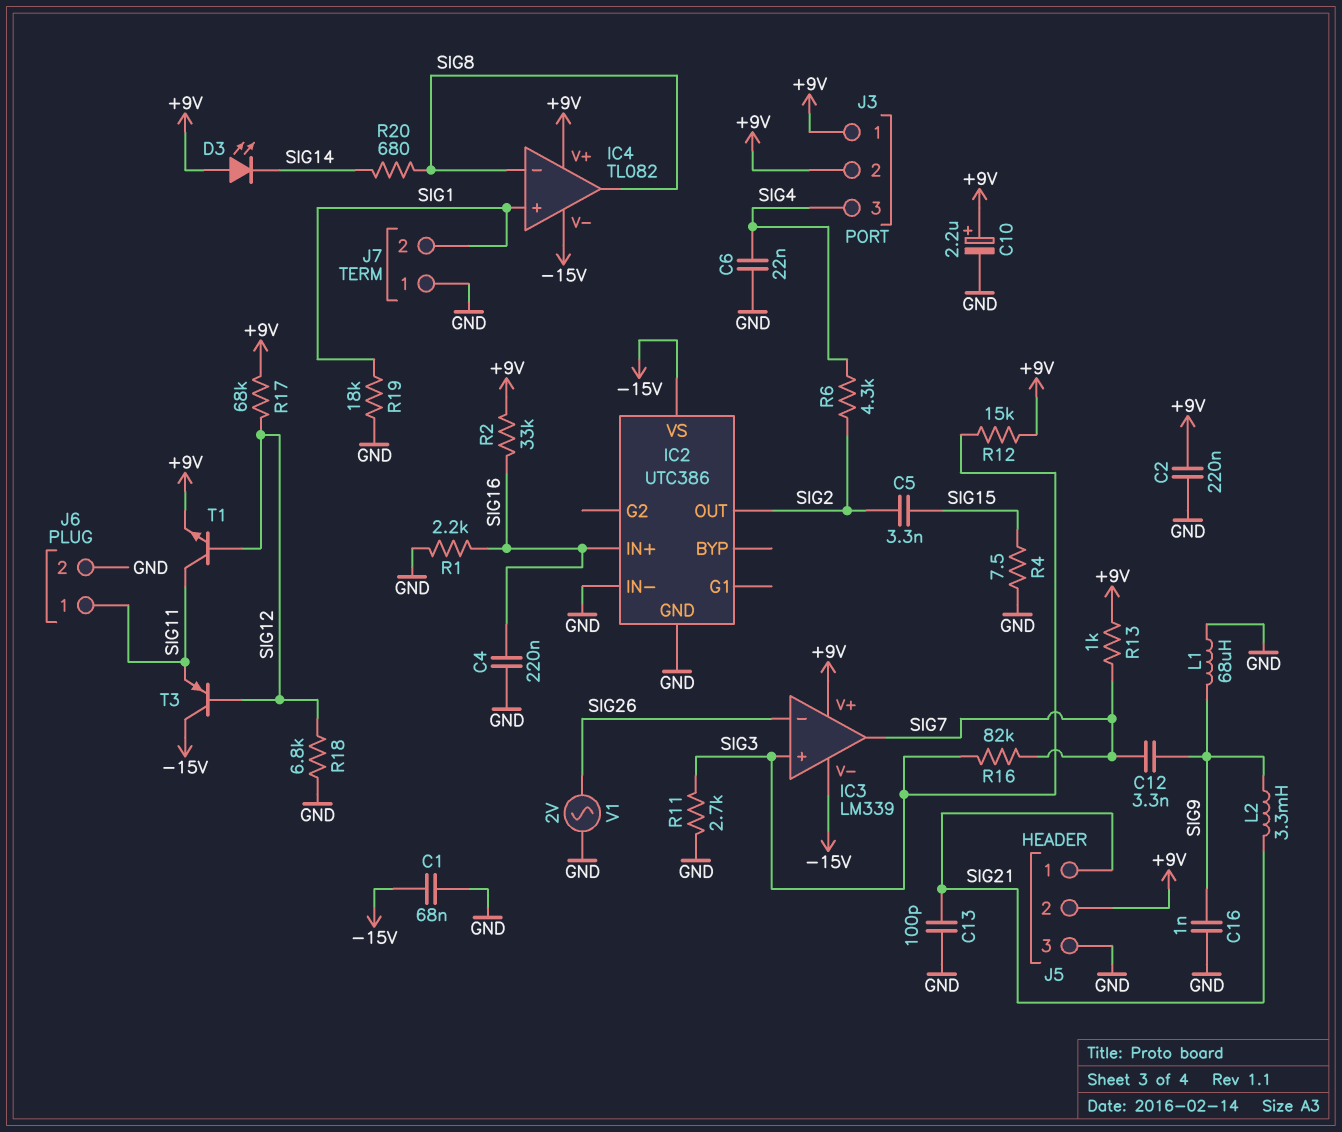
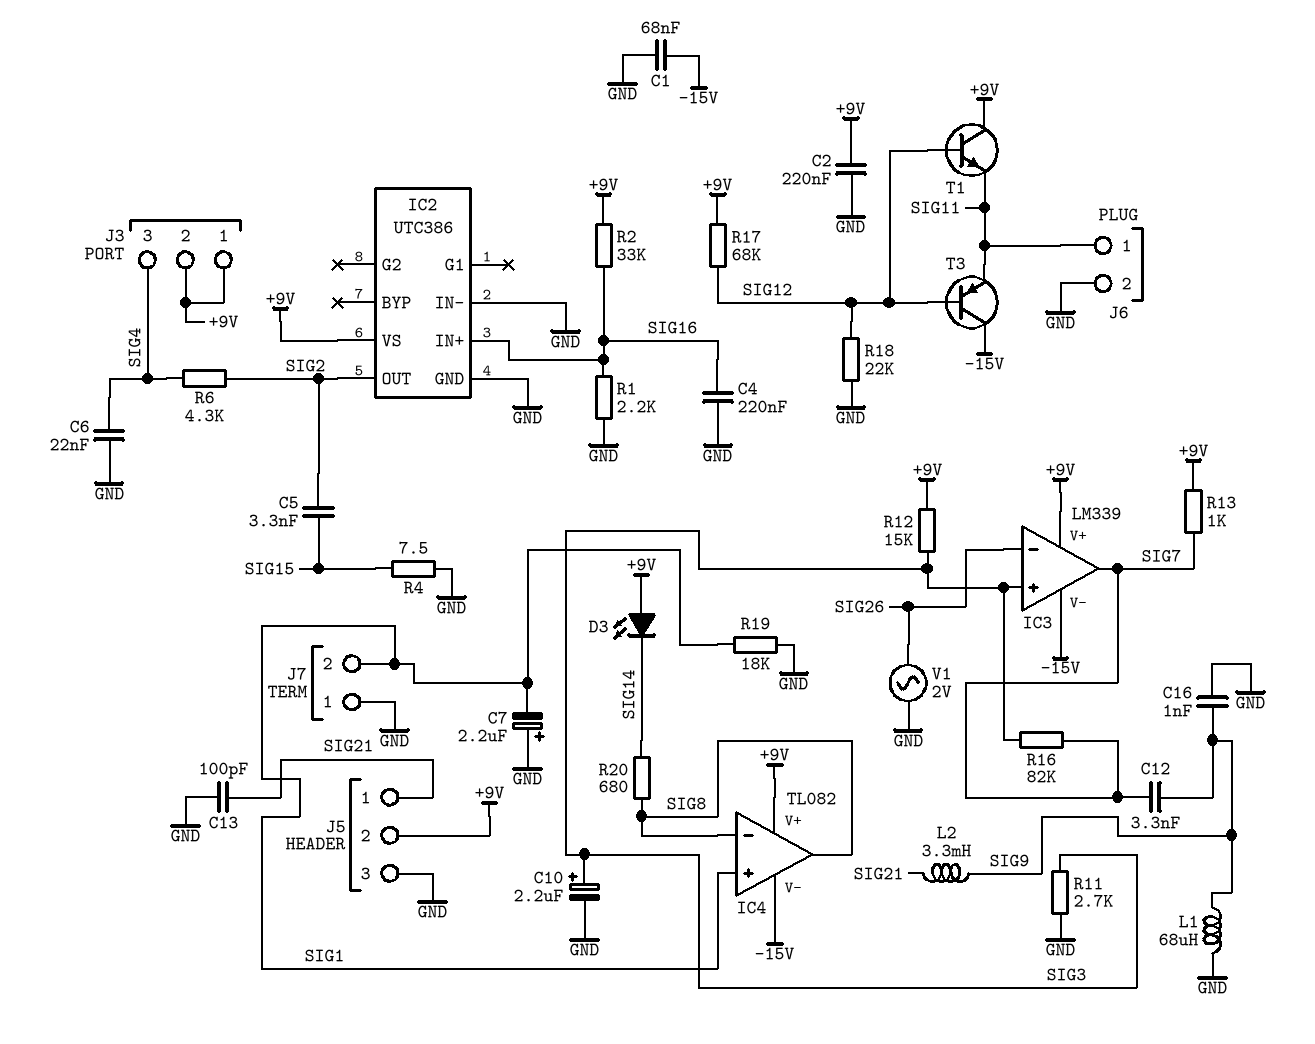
C7: none -> 2.2uF (plus GND, minus SIG1)
C10: 2.2uF (plus +9V, minus GND) -> 2.2uF (plus SIG3, minus GND)
IC2 pin VS: -15V -> +9V
R18: 6.8k (GND, SIG12) -> 22k (GND, SIG12)
T1: NPN (B SIG12, C SIG11, E +9V) -> NPN (B SIG12, C +9V, E SIG11)

